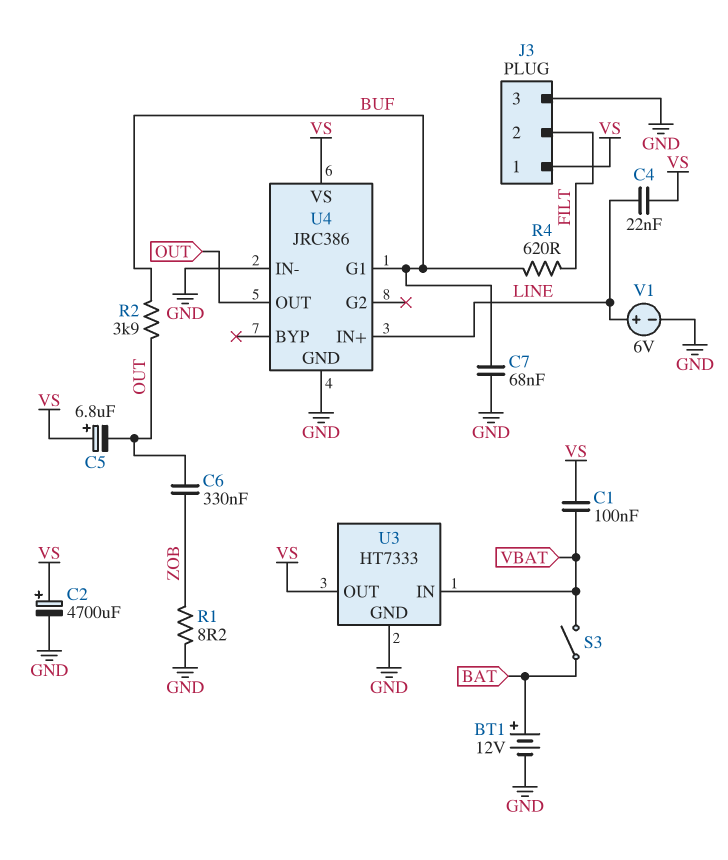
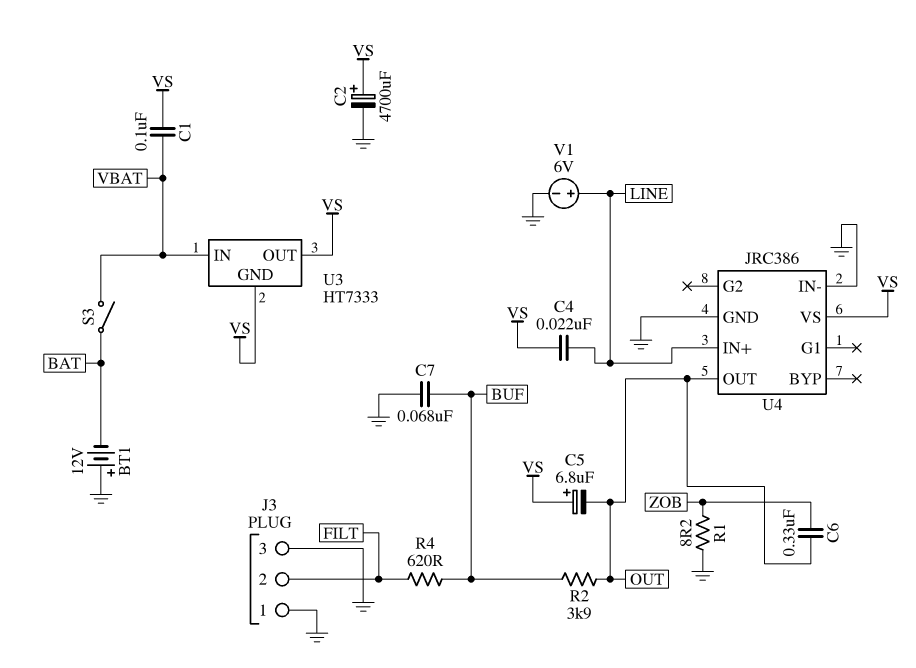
BT1: 12V (plus BAT, minus GND) -> 12V (plus GND, minus BAT)
J3 pin 1: VS -> GND
U3 pin GND: GND -> VS
U4 pin G1: BUF -> none

